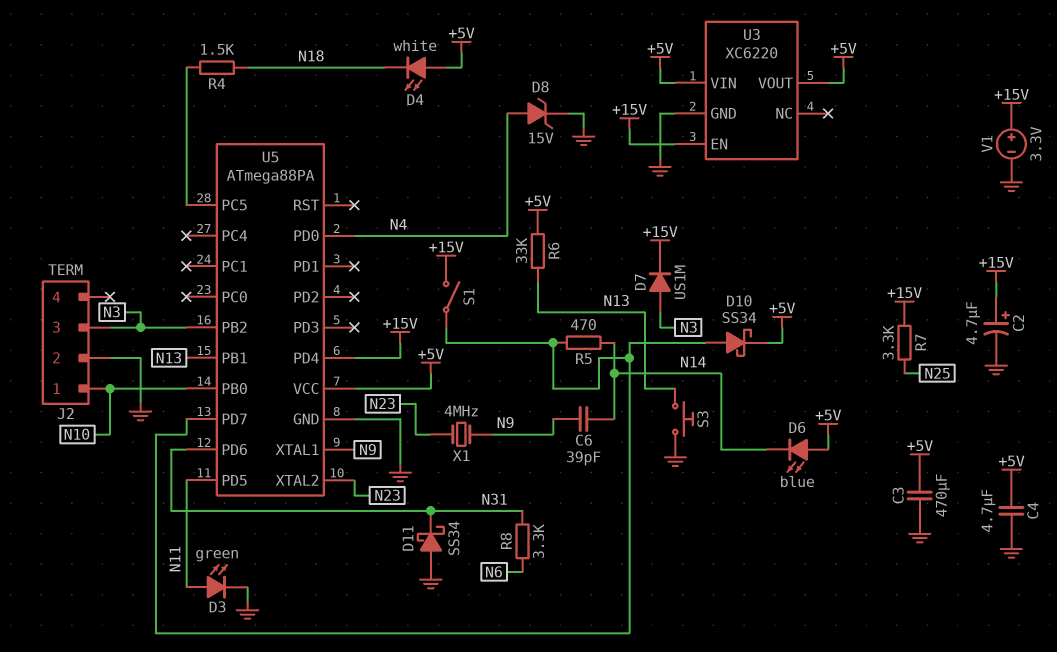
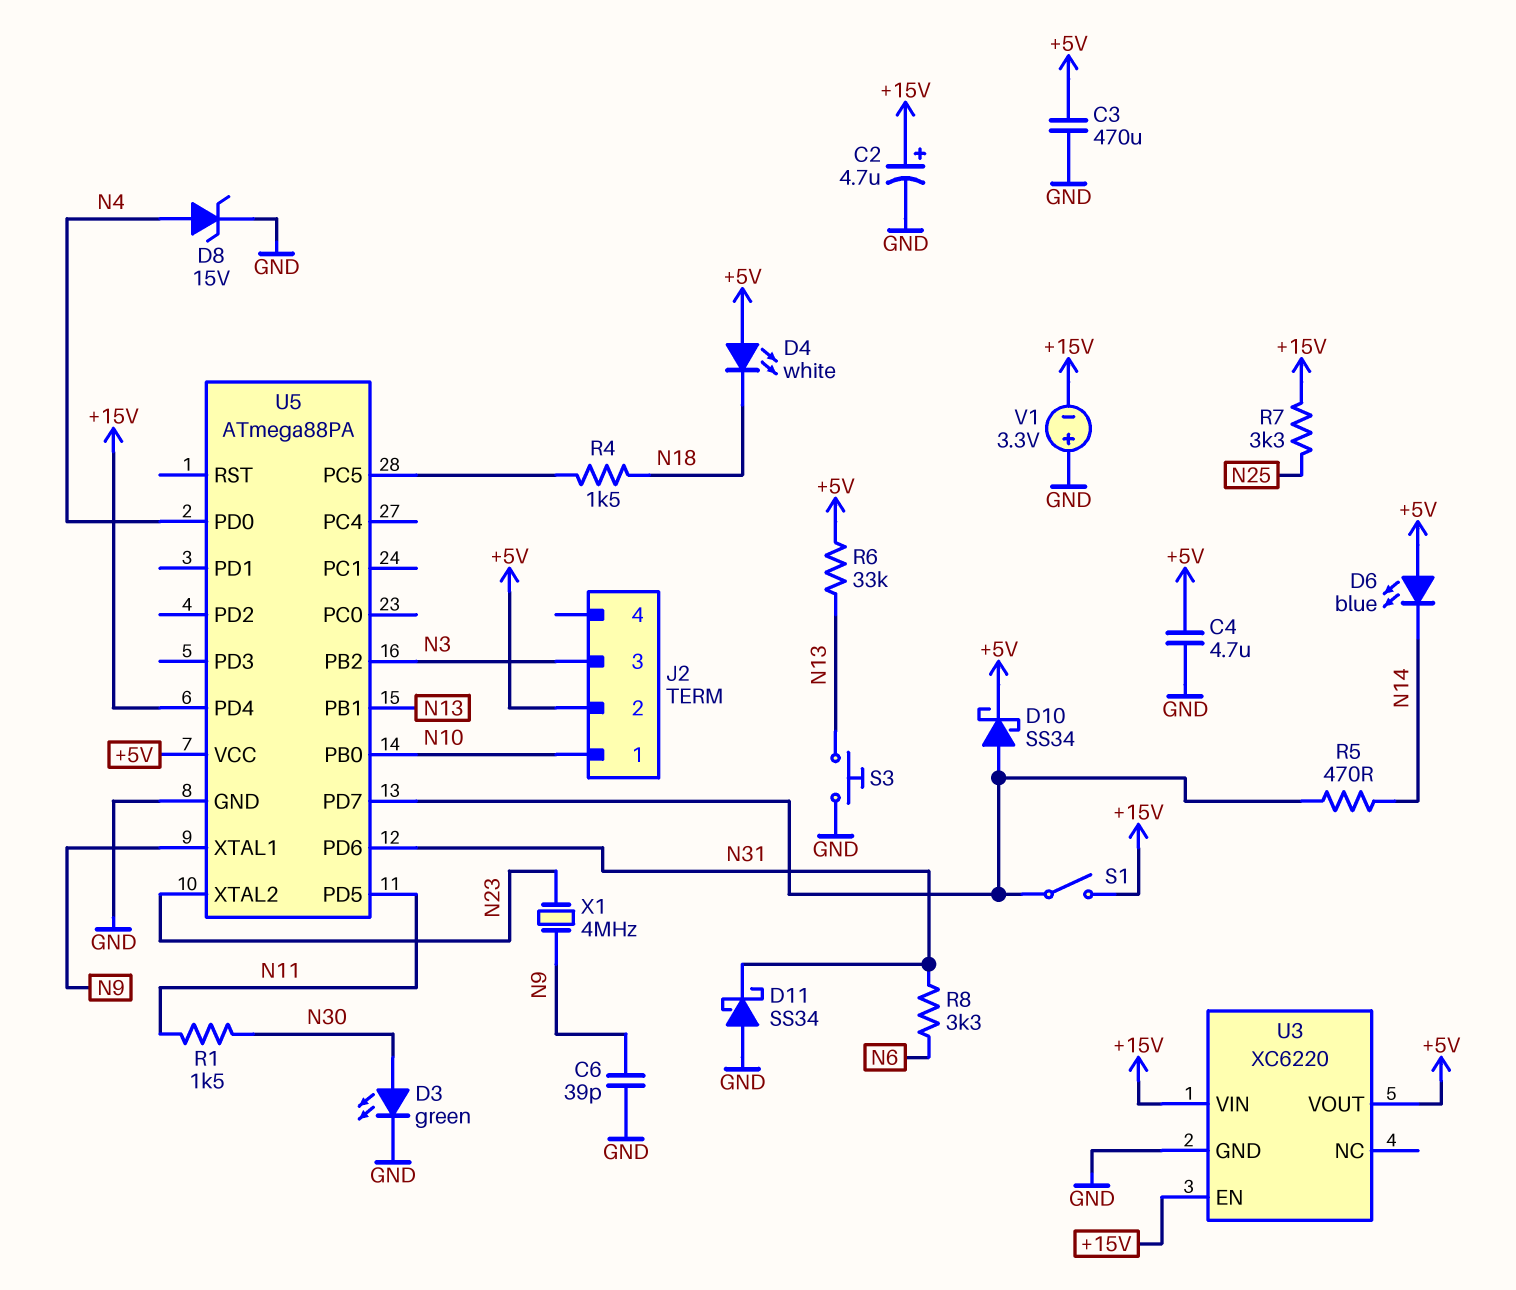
C6: 39pF (N9, N14) -> 39pF (GND, N9)
D3: LED green (A N11, K GND) -> LED green (A N30, K GND)
D7: diode US1M (A N3, K +15V) -> none
J2 pin 2: GND -> +5V
R1: none -> 1.5k (N11, N30)
U3 pin VIN: +5V -> +15V
V1: 3.3V (plus +15V, minus GND) -> 3.3V (plus GND, minus +15V)

